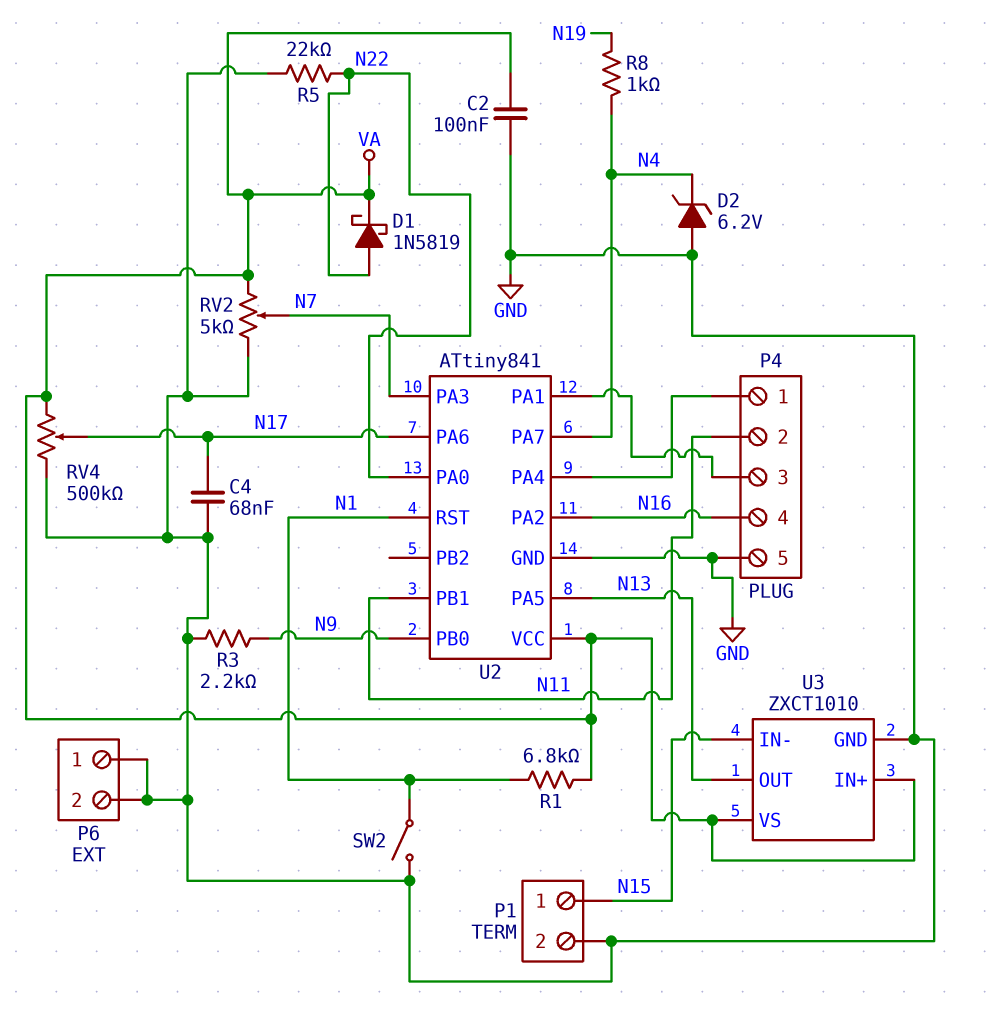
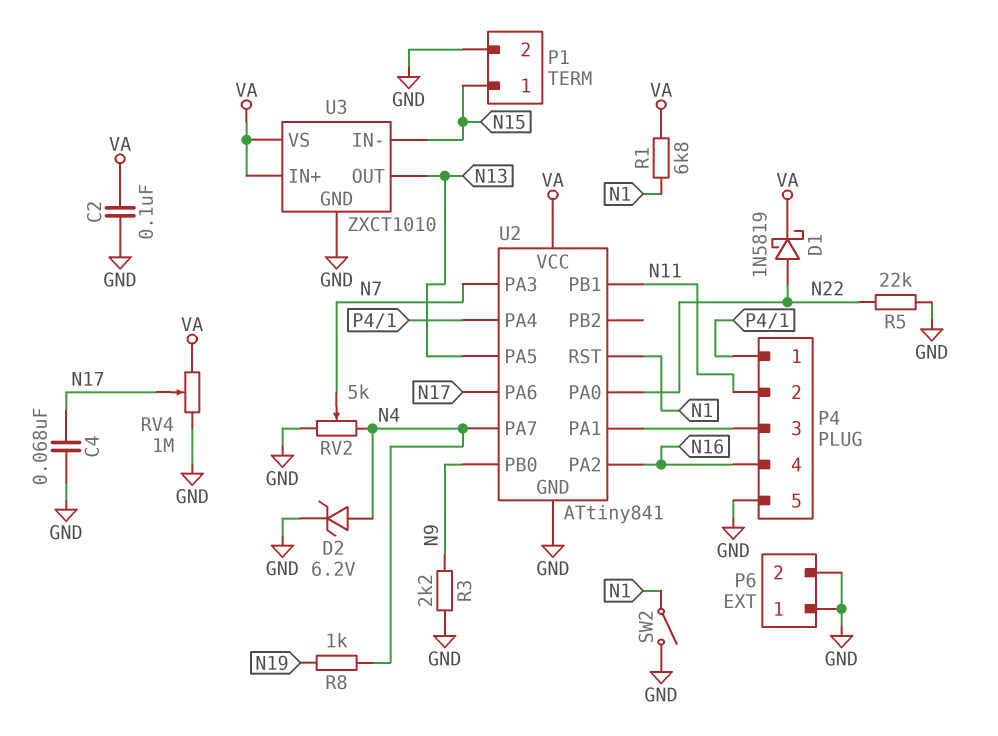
D2: zener 6.2V (A GND, K N4) -> zener 6.2V (A N4, K GND)
RV2: 5k (GND, VA, wiper N7) -> 5k (GND, N4, wiper N7)
RV4: 500k (GND, VA, wiper N17) -> 1M (GND, VA, wiper N17)

